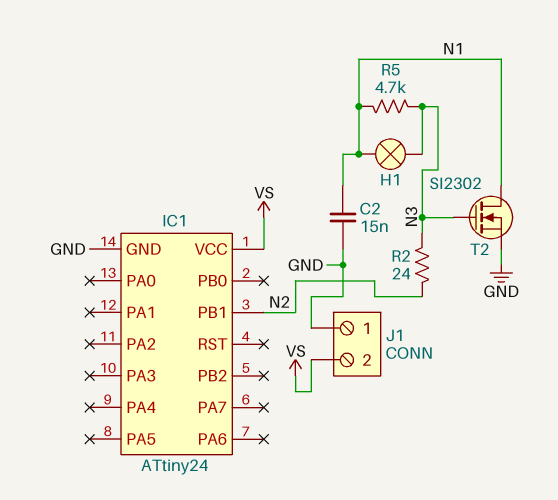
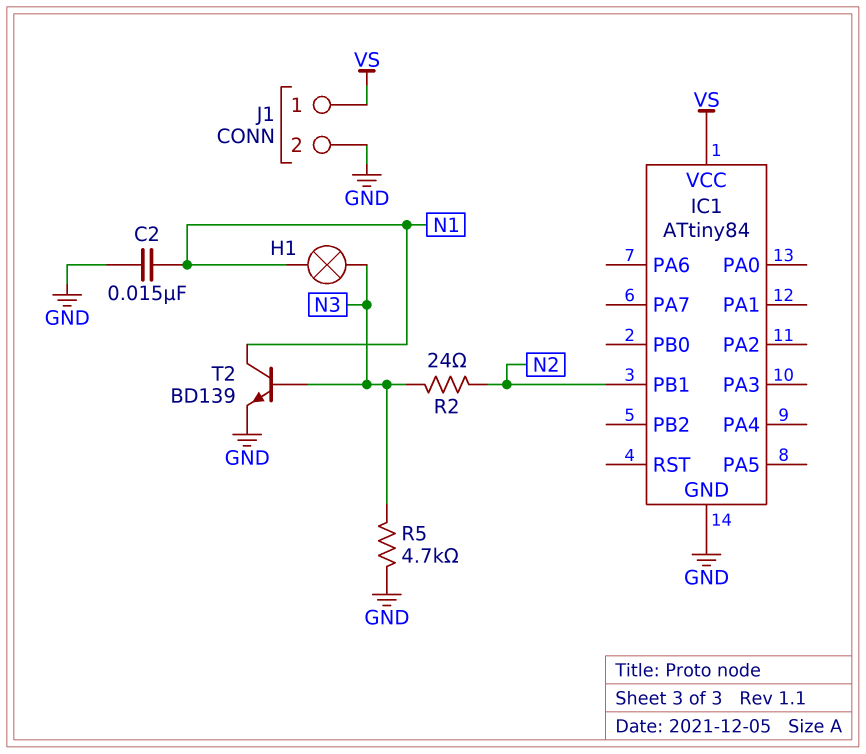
IC1: ATtiny24 -> ATtiny84
J1 pin 1: GND -> VS
J1 pin 2: VS -> GND
R5: 4.7k (N1, N3) -> 4.7k (GND, N3)
T2: NMOS SI2302 (G N3, D N1, S GND) -> NPN BD139 (B N3, C N1, E GND)

